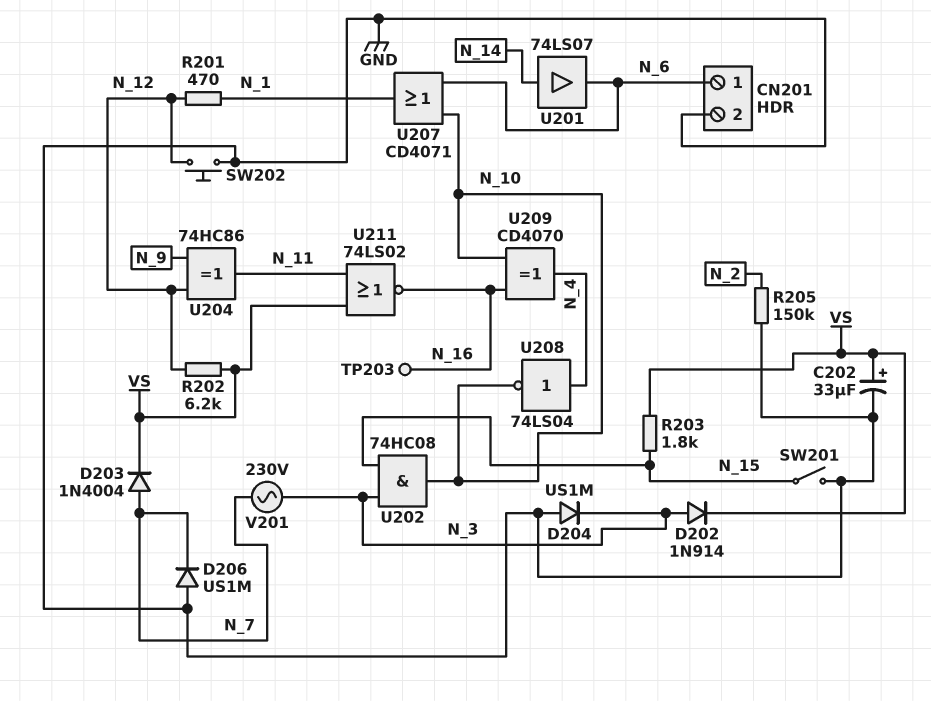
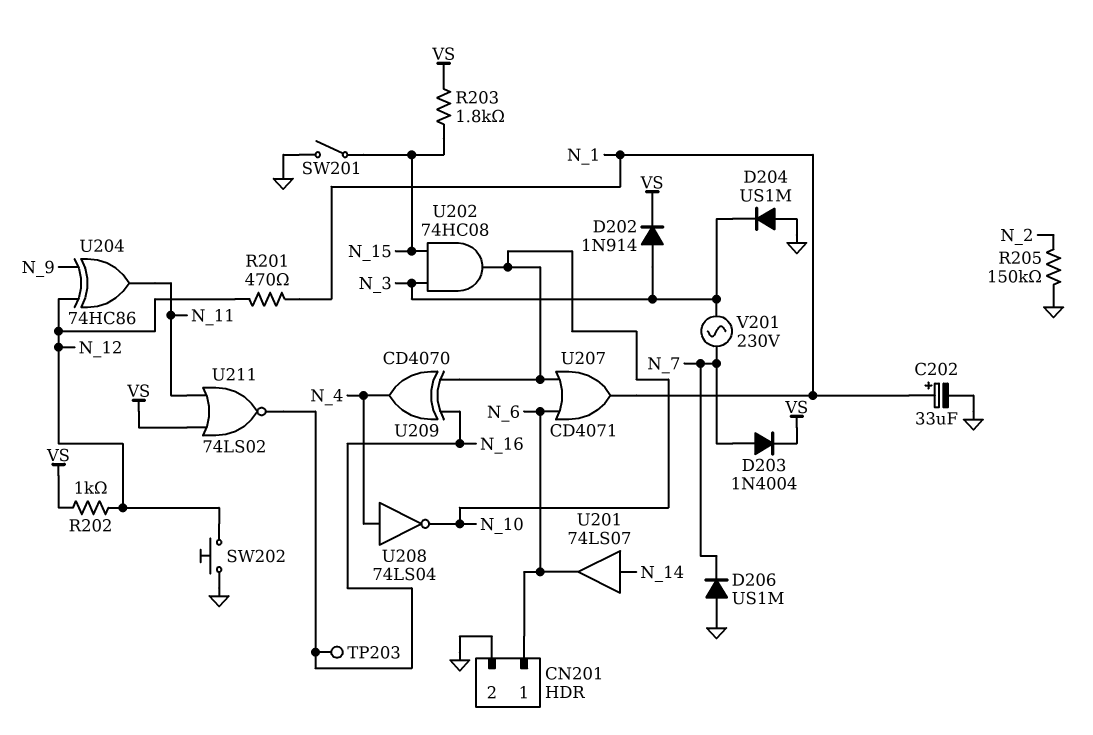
C202: 33uF (plus VS, minus GND) -> 33uF (plus N_1, minus GND)
R202: 6.2k (N_12, VS) -> 1k (N_12, VS)

